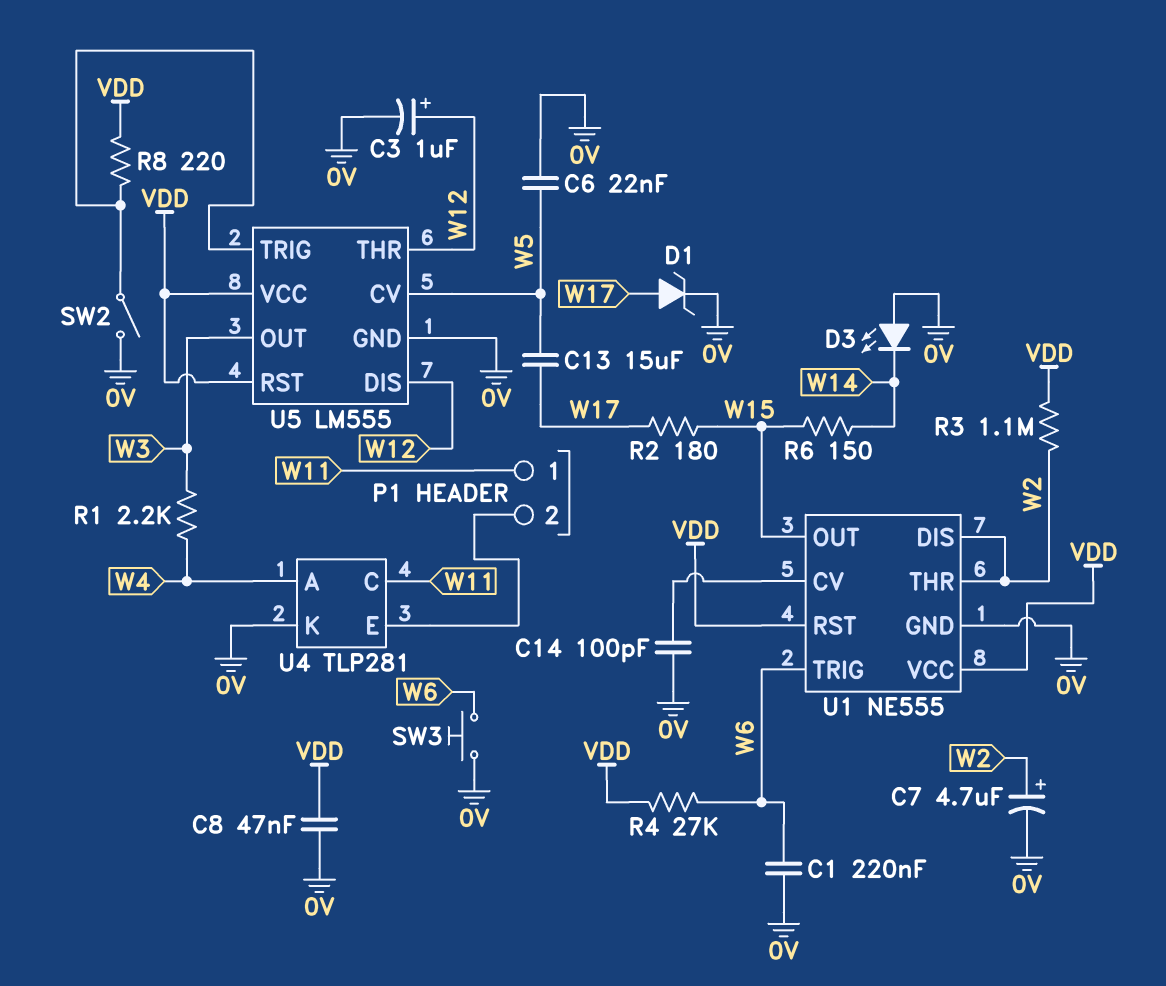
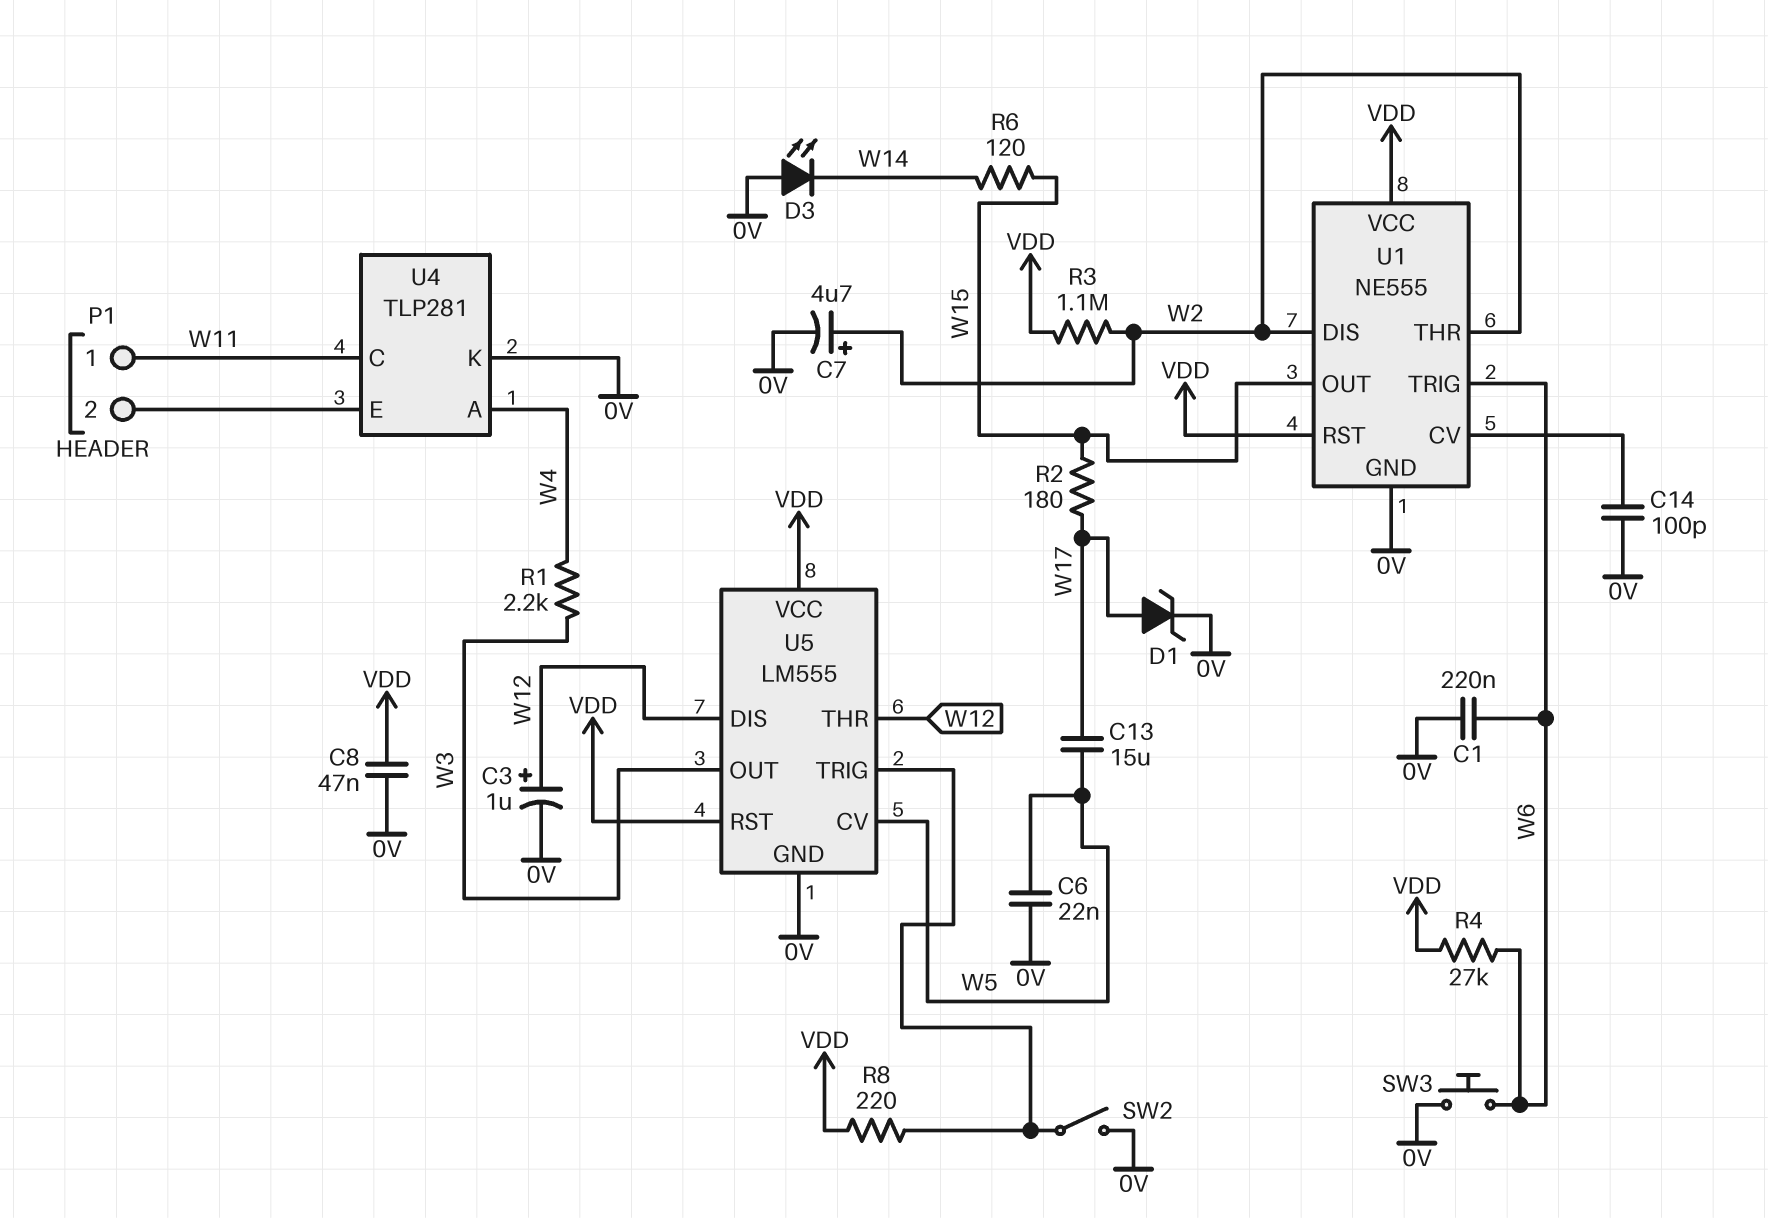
R6: 150 (W14, W15) -> 120 (W14, W15)

